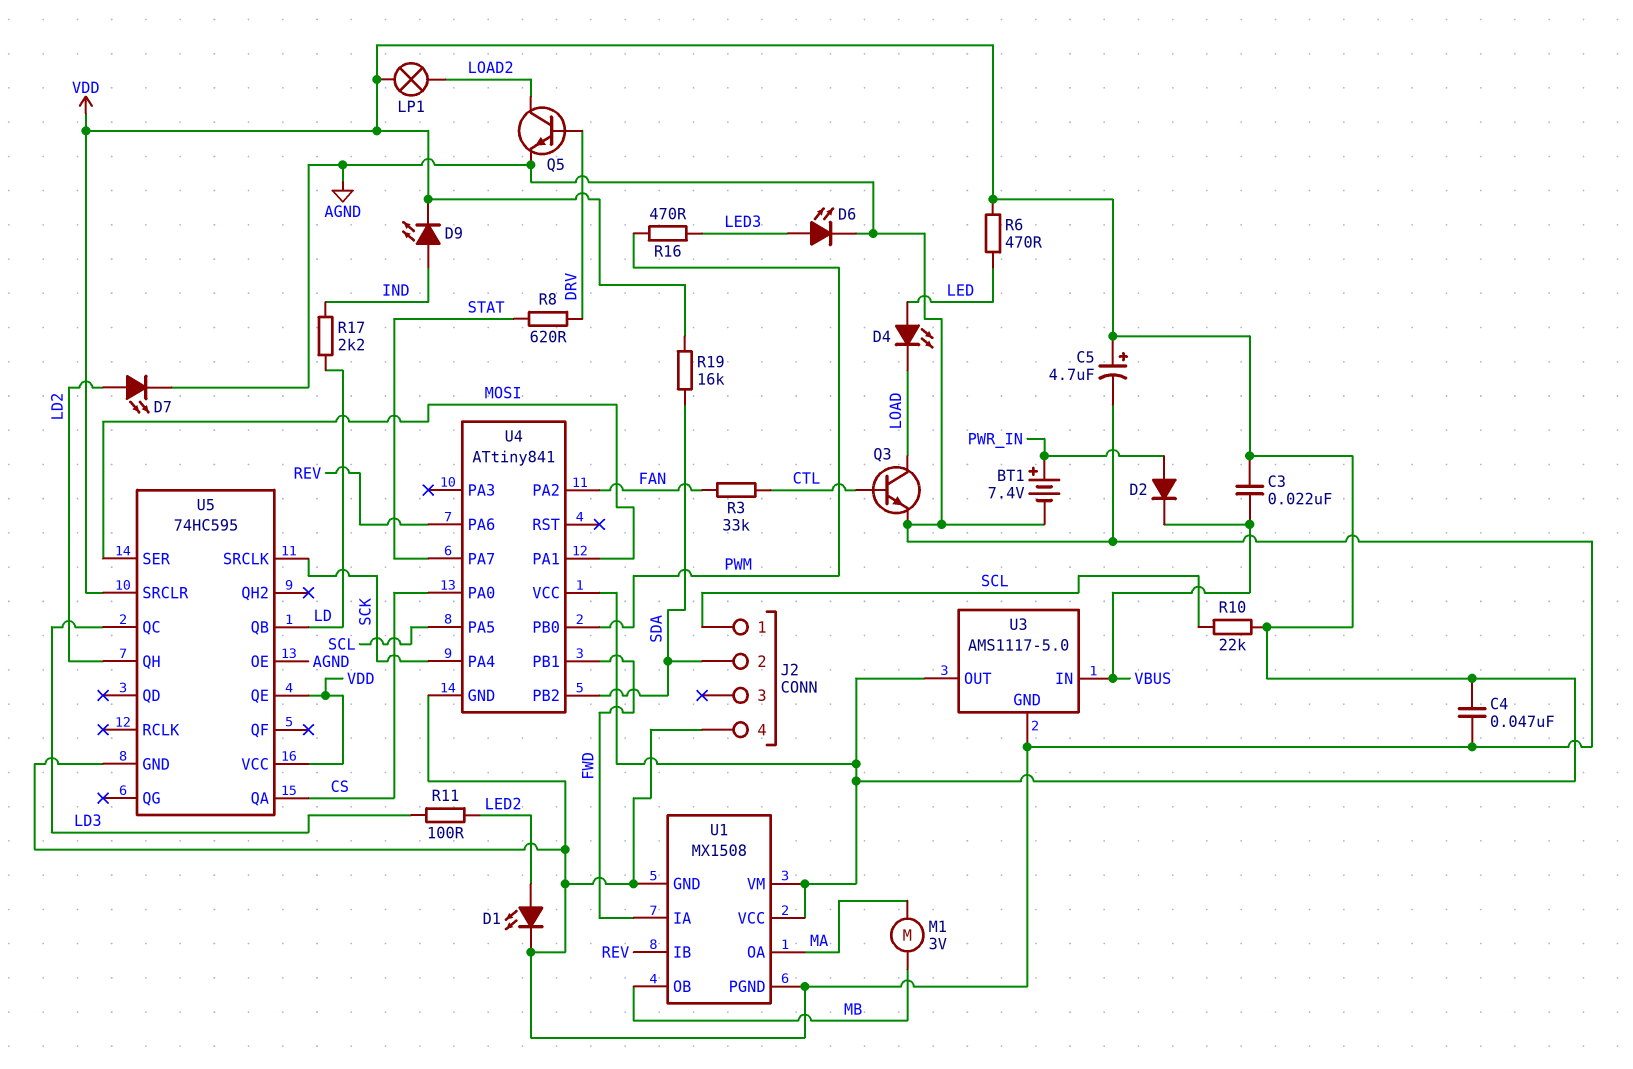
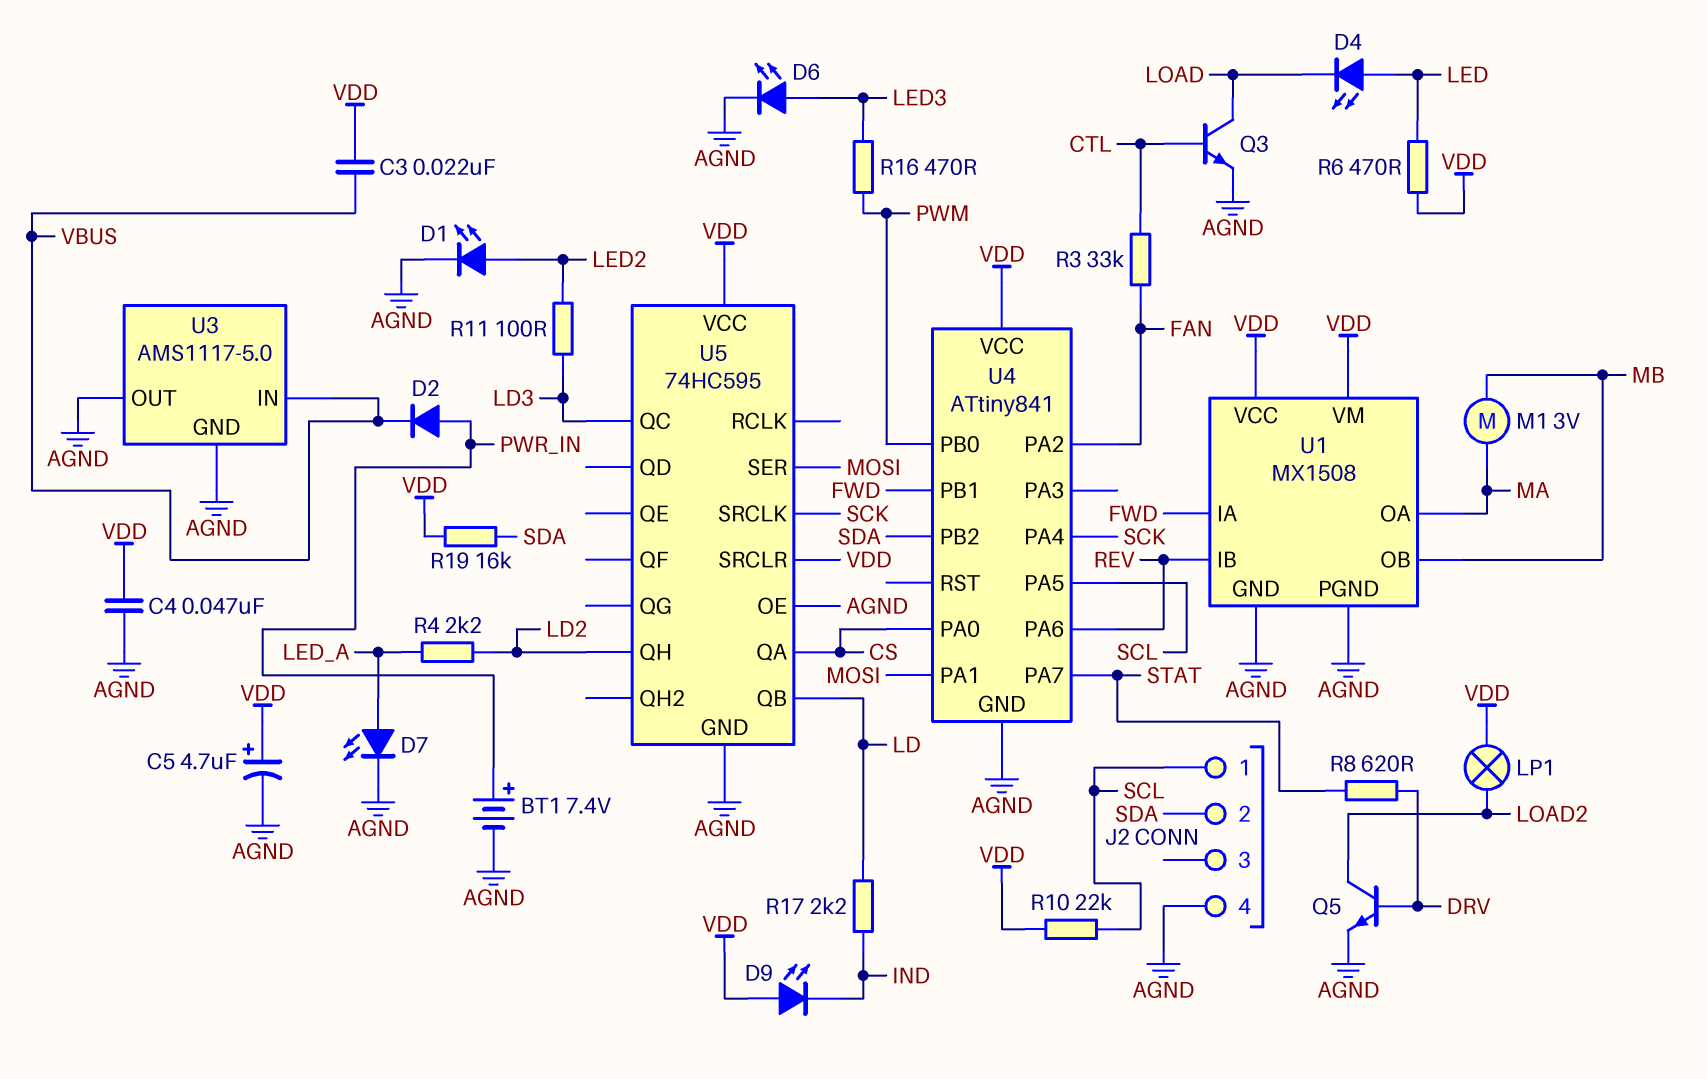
D7: LED (A LD2, K AGND) -> LED (A LED_A, K AGND)
D9: LED (A IND, K VDD) -> LED (A VDD, K IND)
R4: none -> 2.2k (LD2, LED_A)
U3 pin OUT: VDD -> AGND
U5 pin QE: VDD -> none

